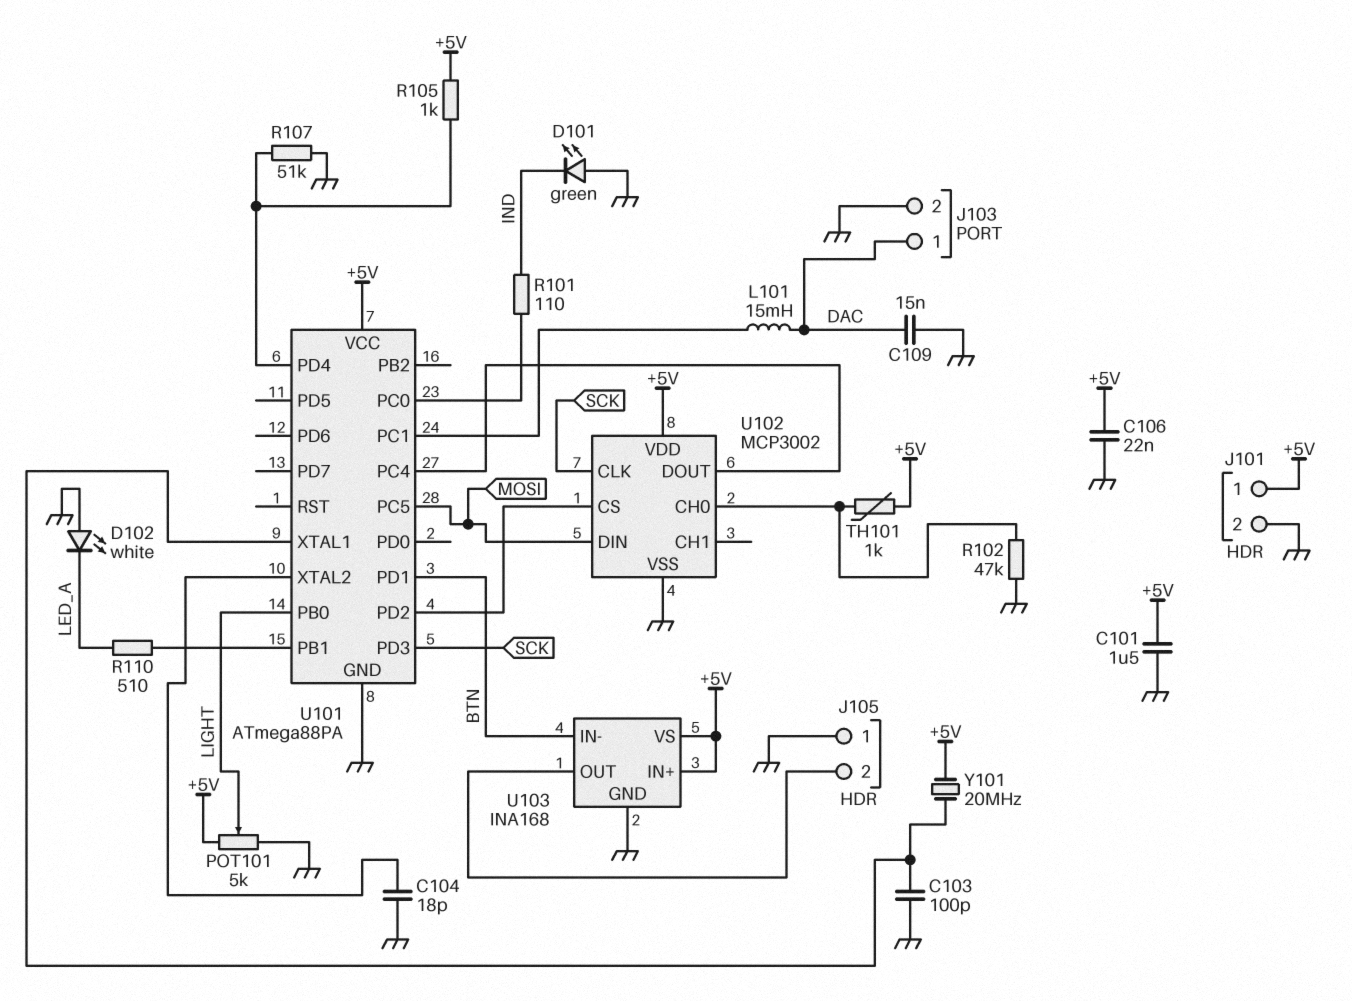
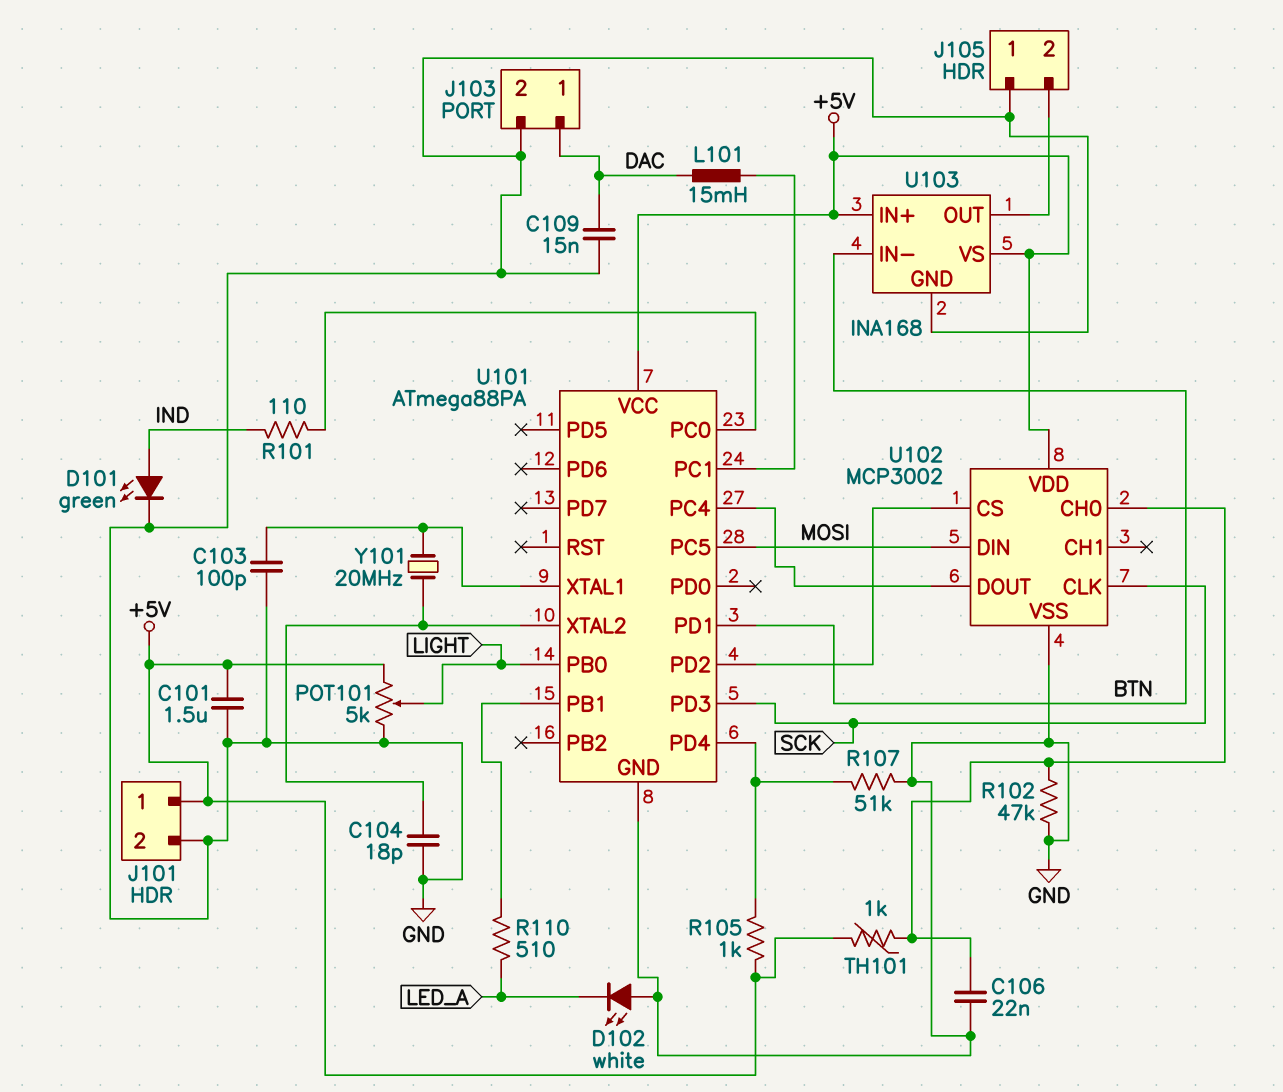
C106: 22nF (+5V, GND) -> 22nF (GND, U102/CH0)
D101: LED green (A GND, K IND) -> LED green (A IND, K GND)
Y101: 20MHz (+5V, U101/XTAL1) -> 20MHz (U101/XTAL1, U101/XTAL2)

